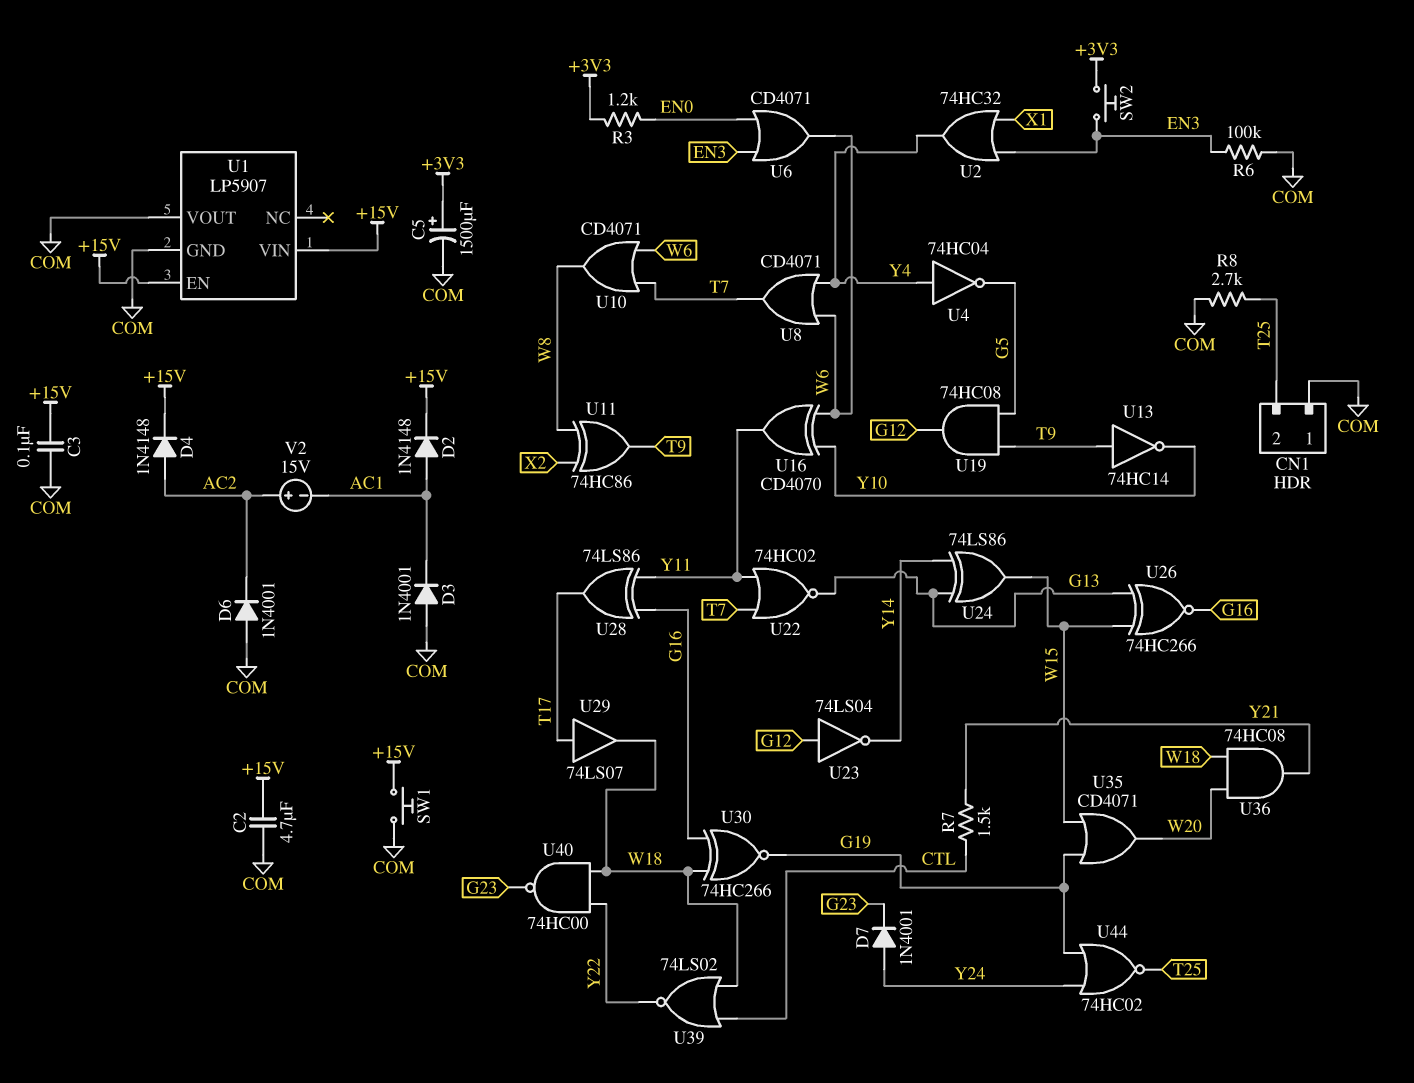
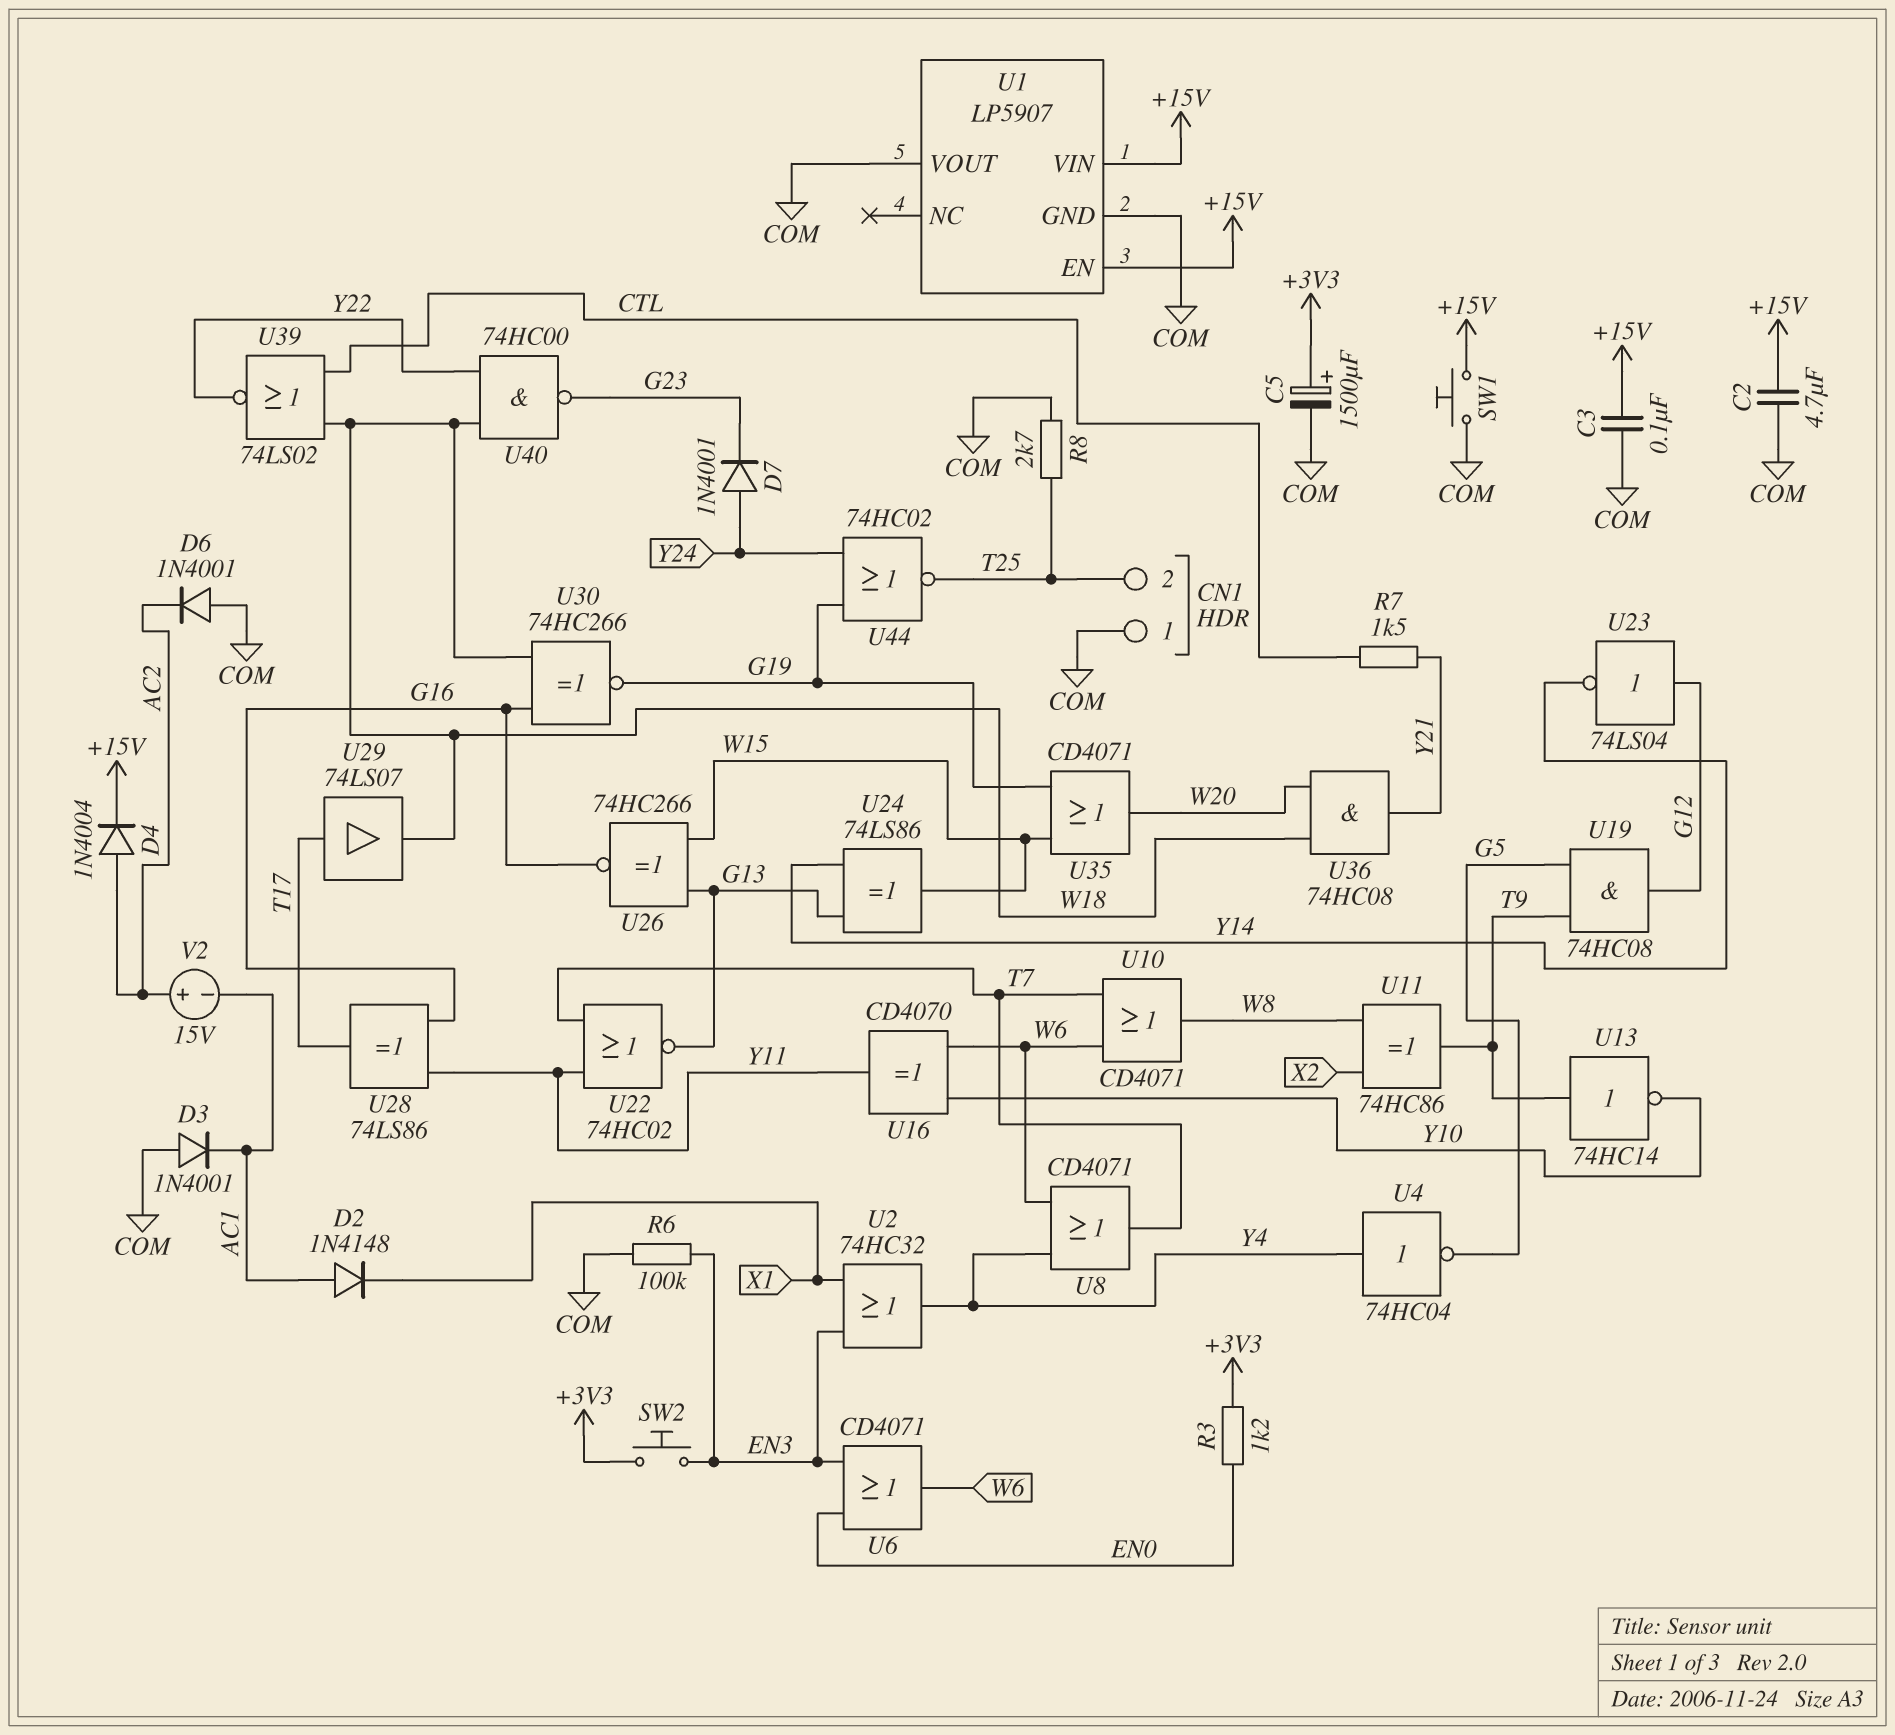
D2: diode 1N4148 (A AC1, K +15V) -> diode 1N4148 (A AC1, K X1)
D4: diode 1N4148 (A AC2, K +15V) -> diode 1N4004 (A AC2, K +15V)

